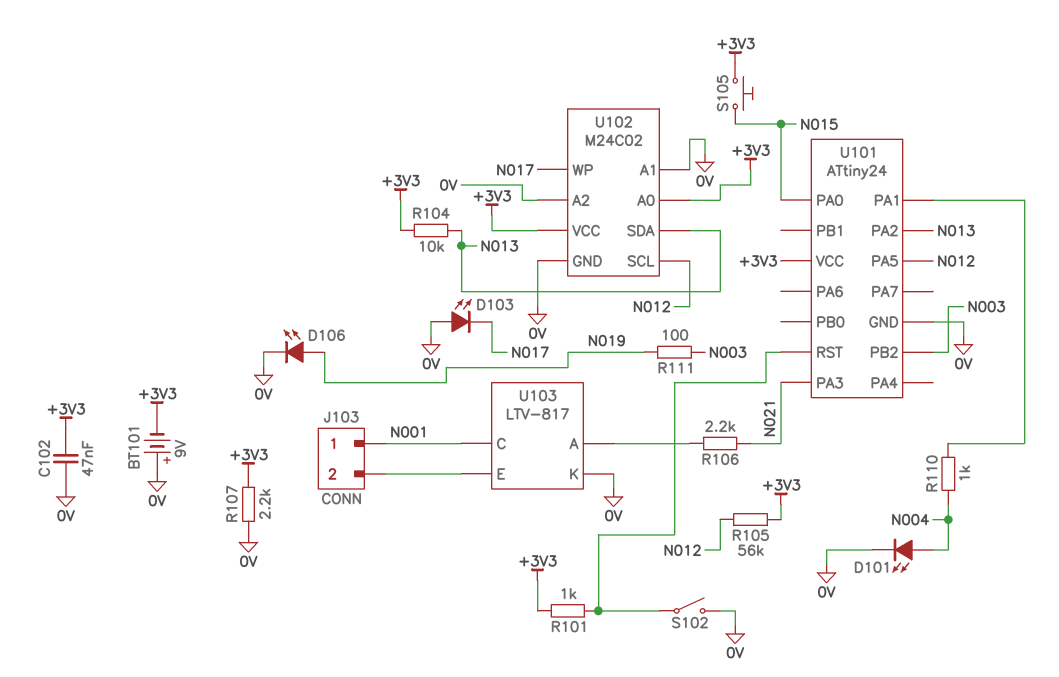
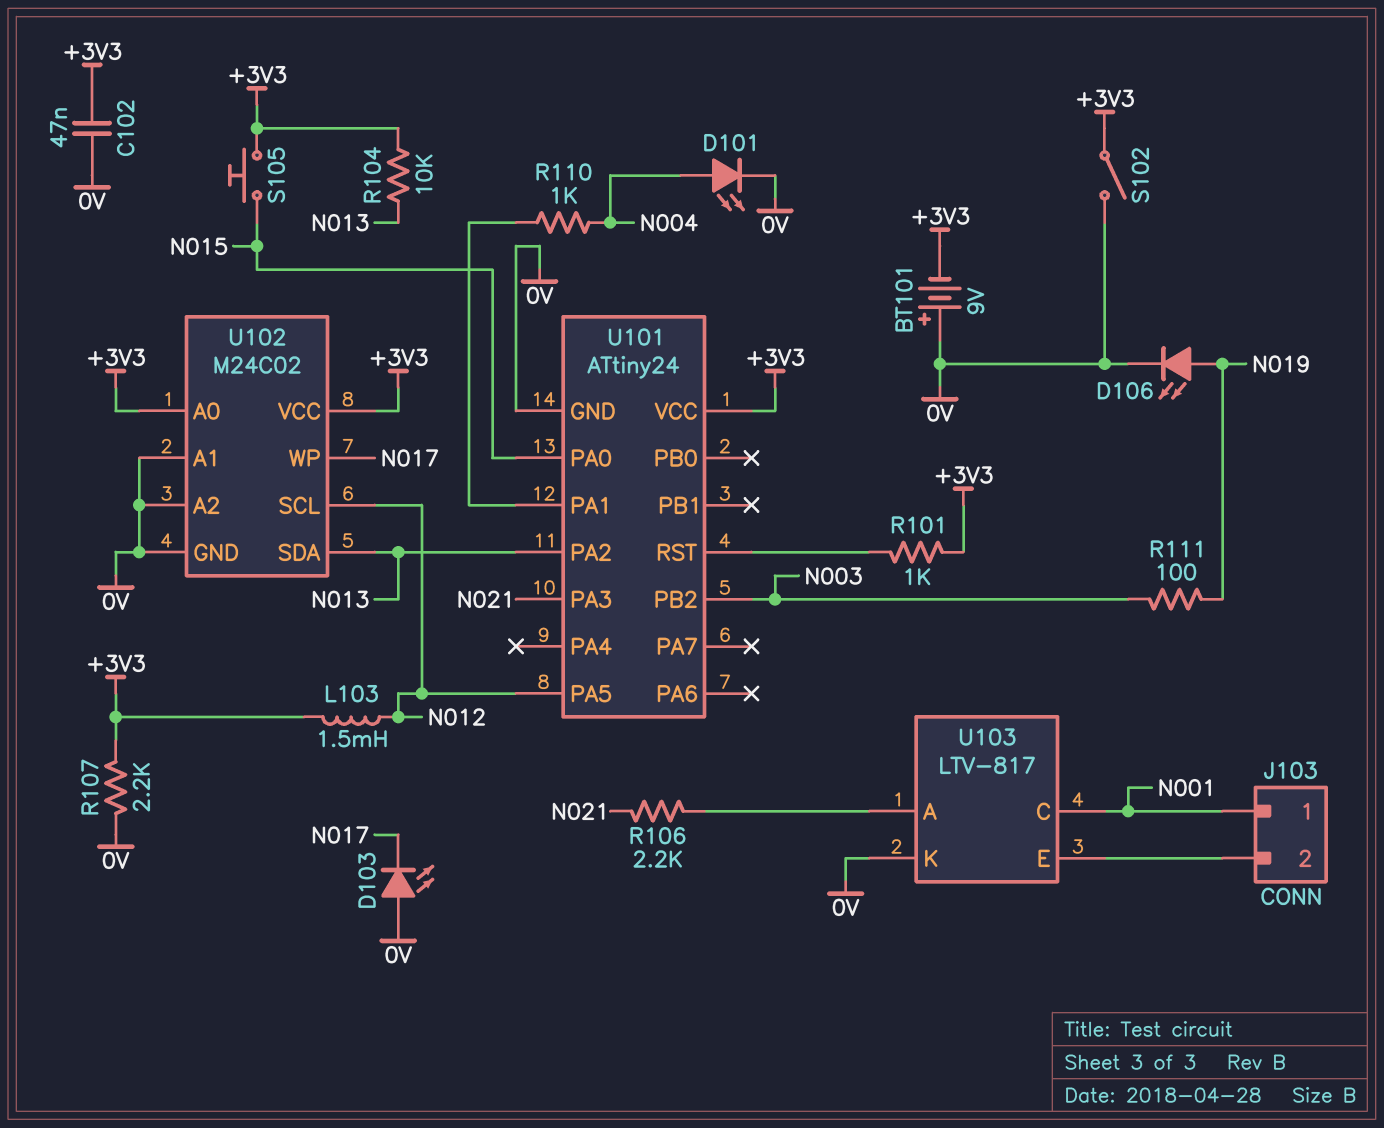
L103: none -> 1.5mH (+3V3, N012)
R105: 56k (+3V3, N012) -> none
S102: switch (0V, U101/RST) -> switch (+3V3, 0V)

